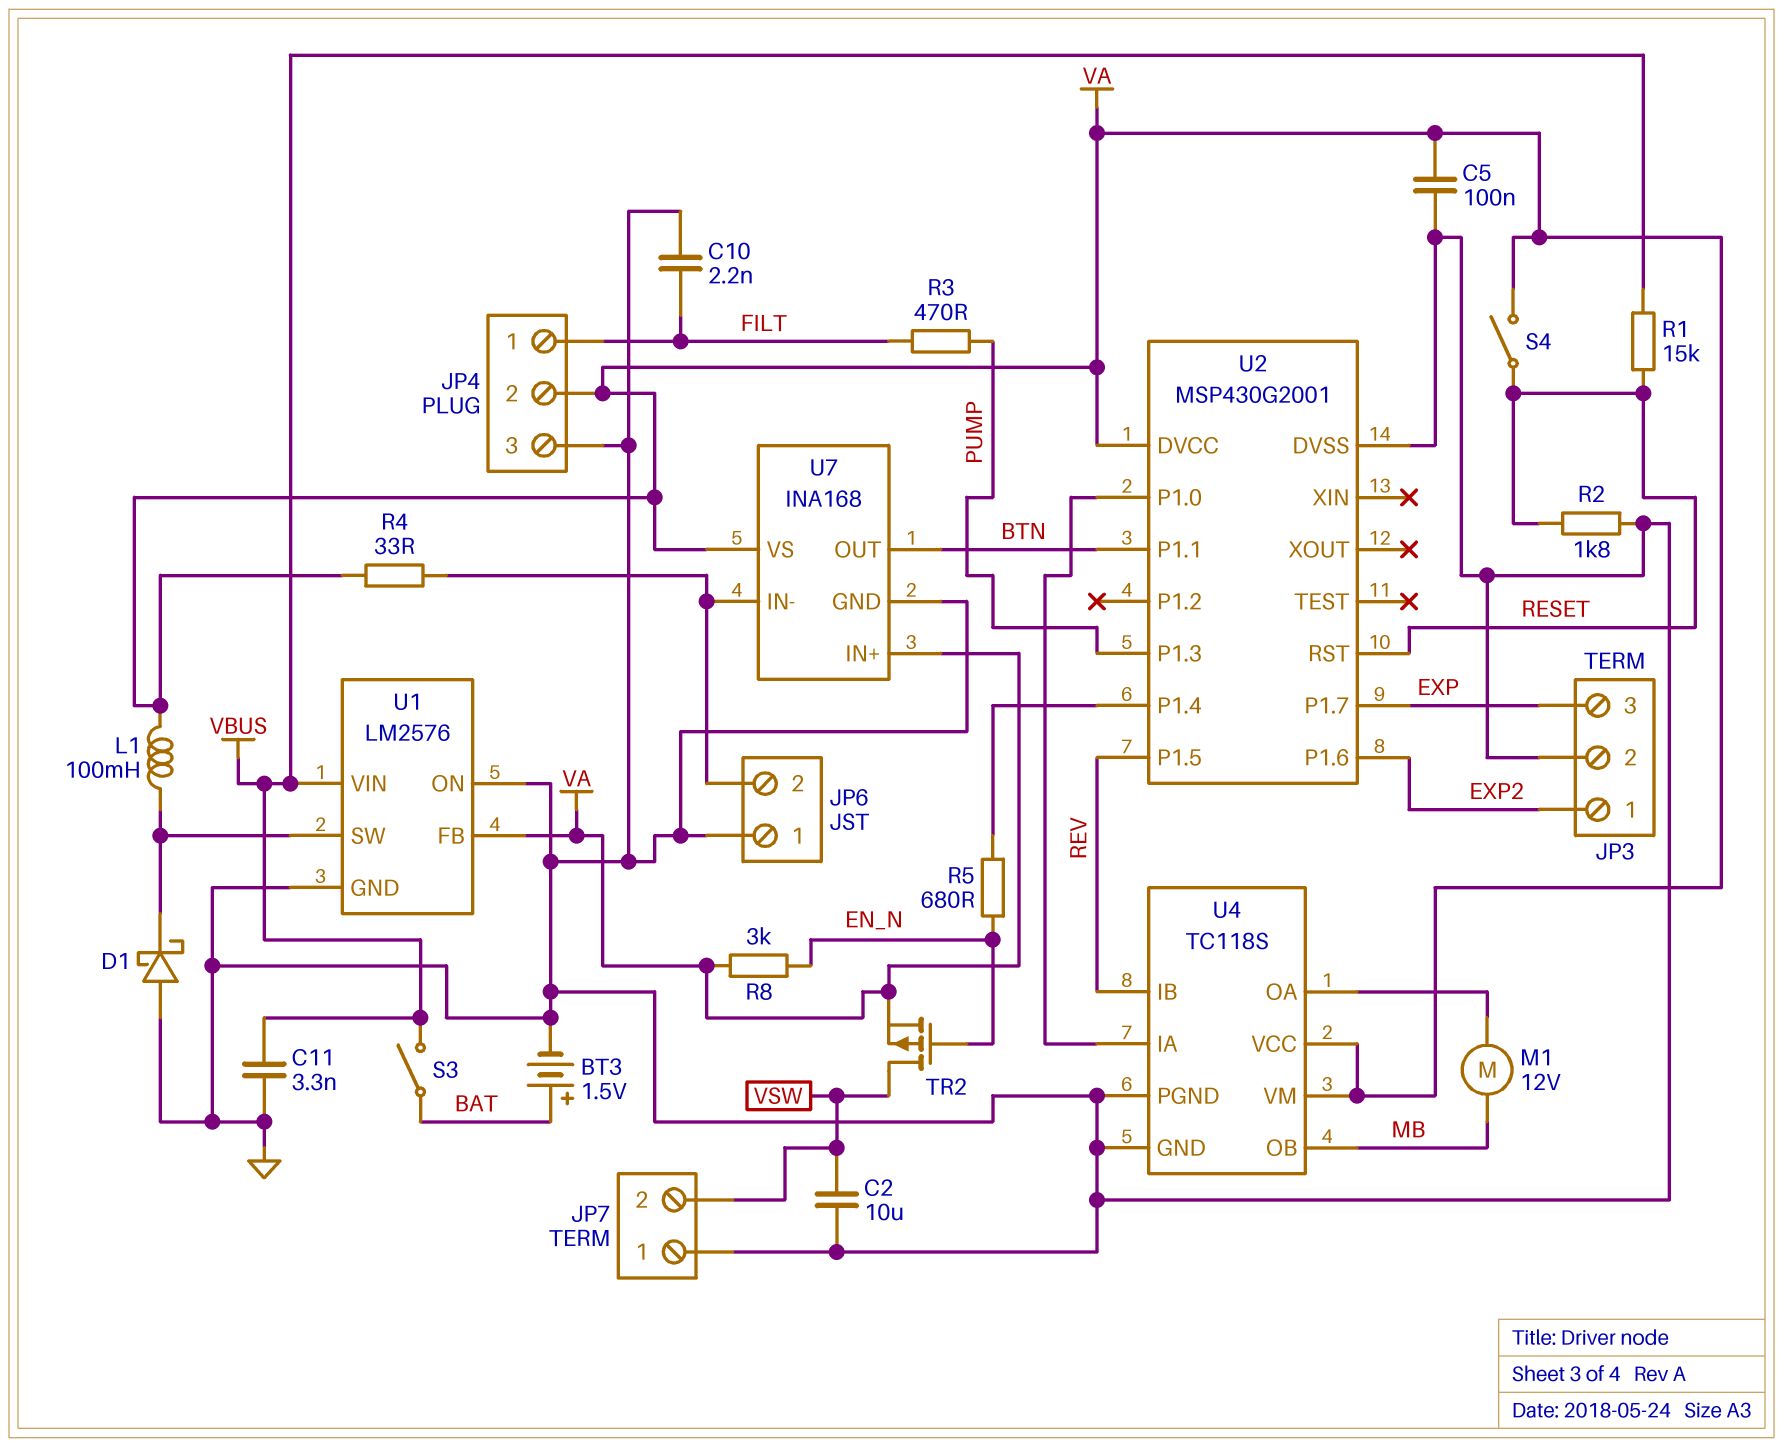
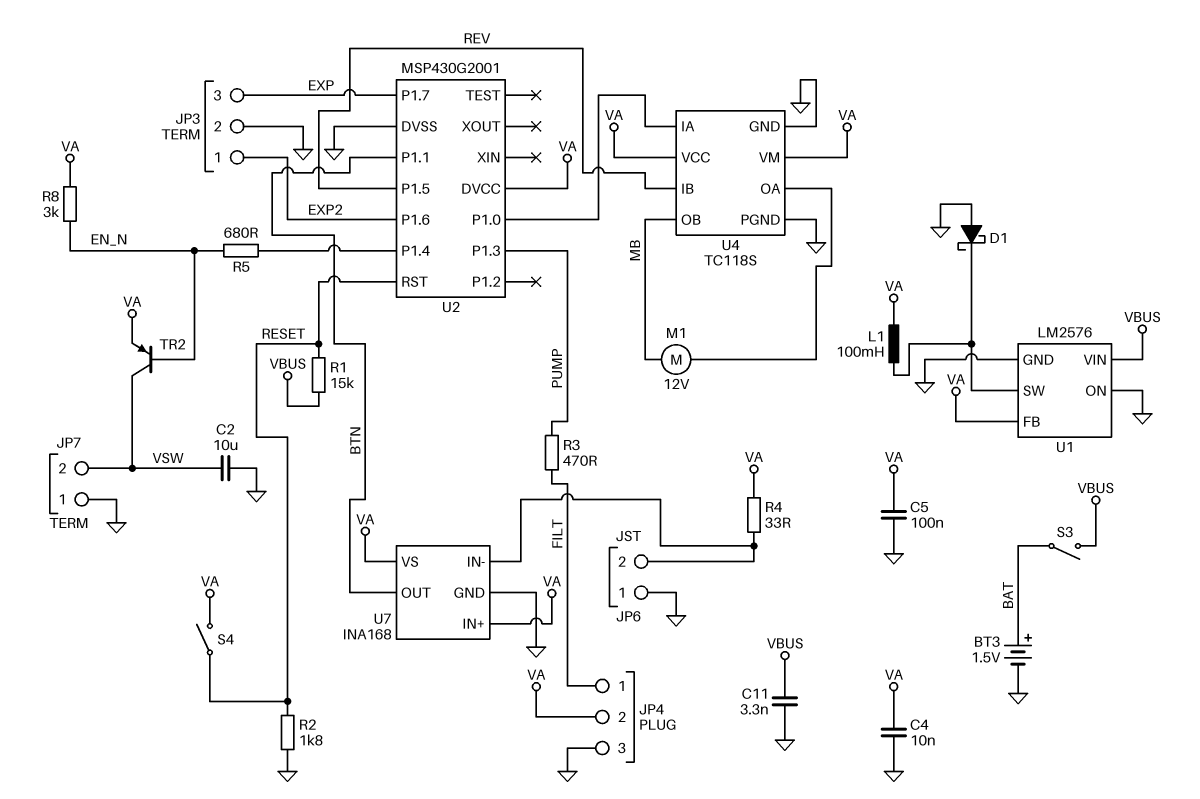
C4: none -> 10nF (GND, VA)
C10: 2.2nF (FILT, GND) -> none
TR2: PMOS (G EN_N, D VSW, S VA) -> PNP (B EN_N, C VSW, E VA)

